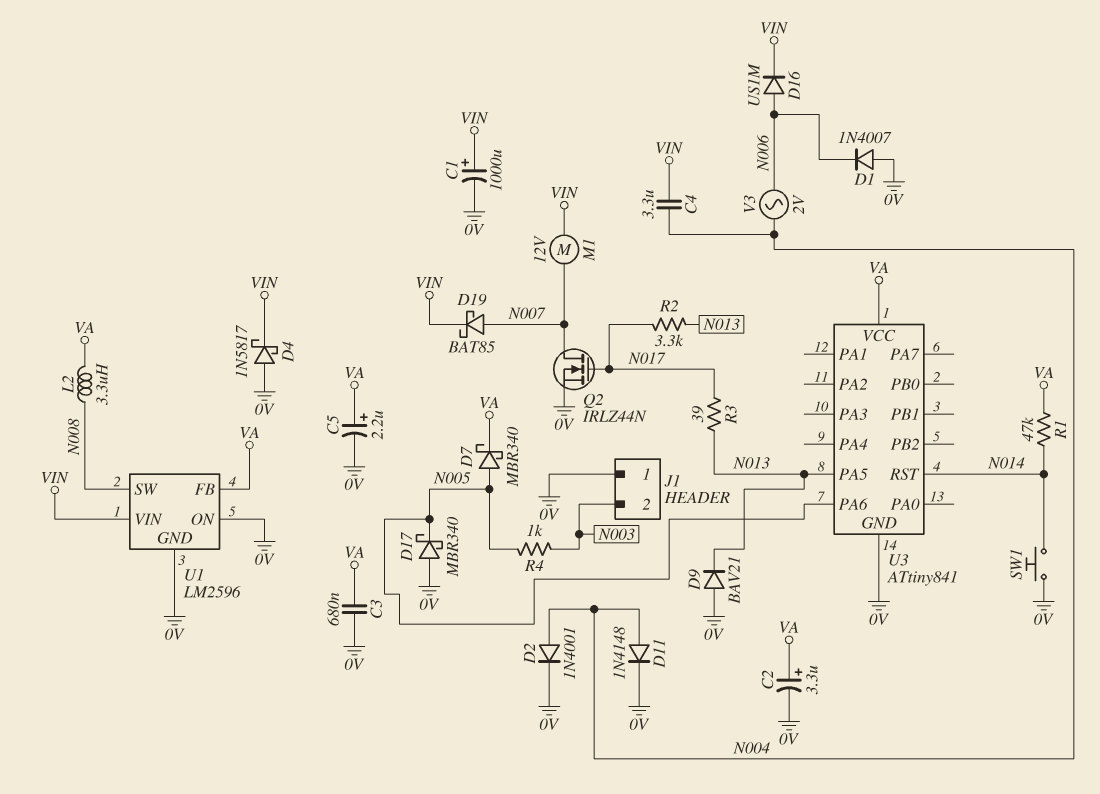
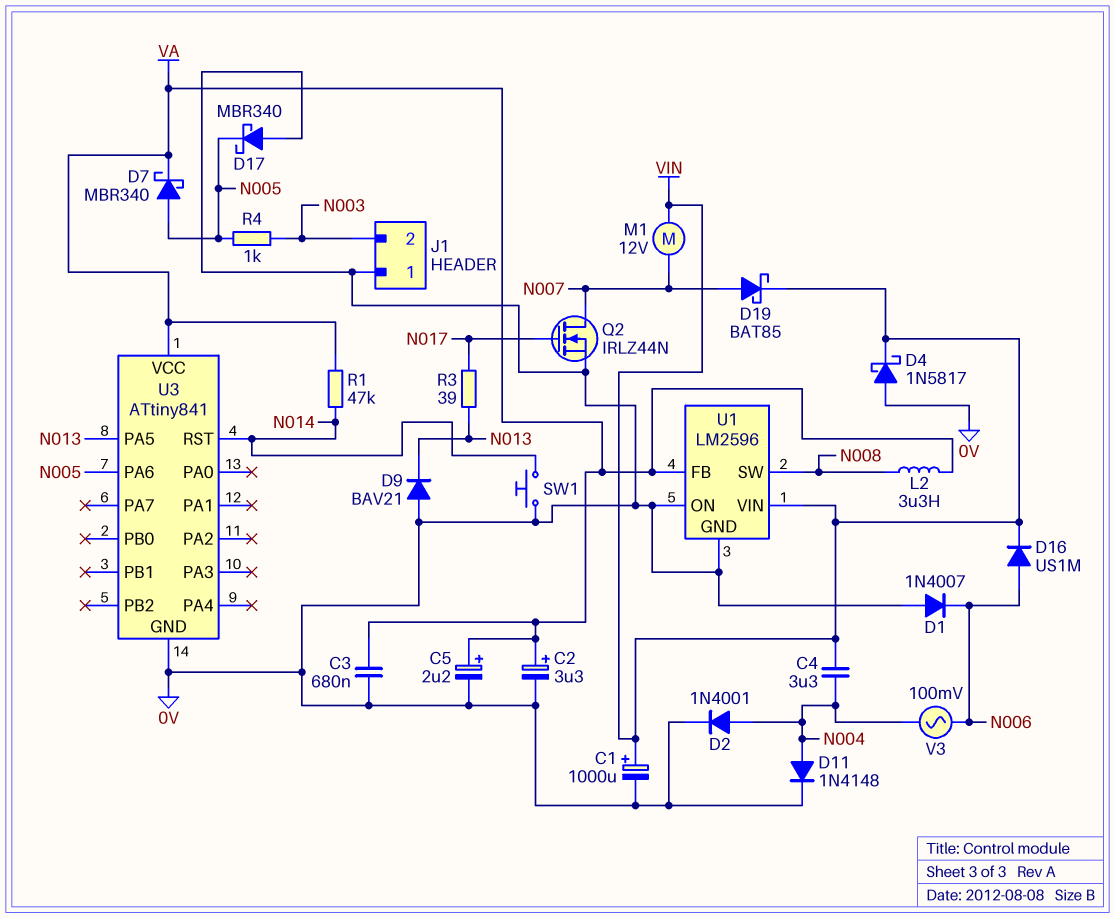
R2: 3.3k (N013, N017) -> none
V3: AC 2V (N004, N006) -> AC 100mV (N004, N006)

